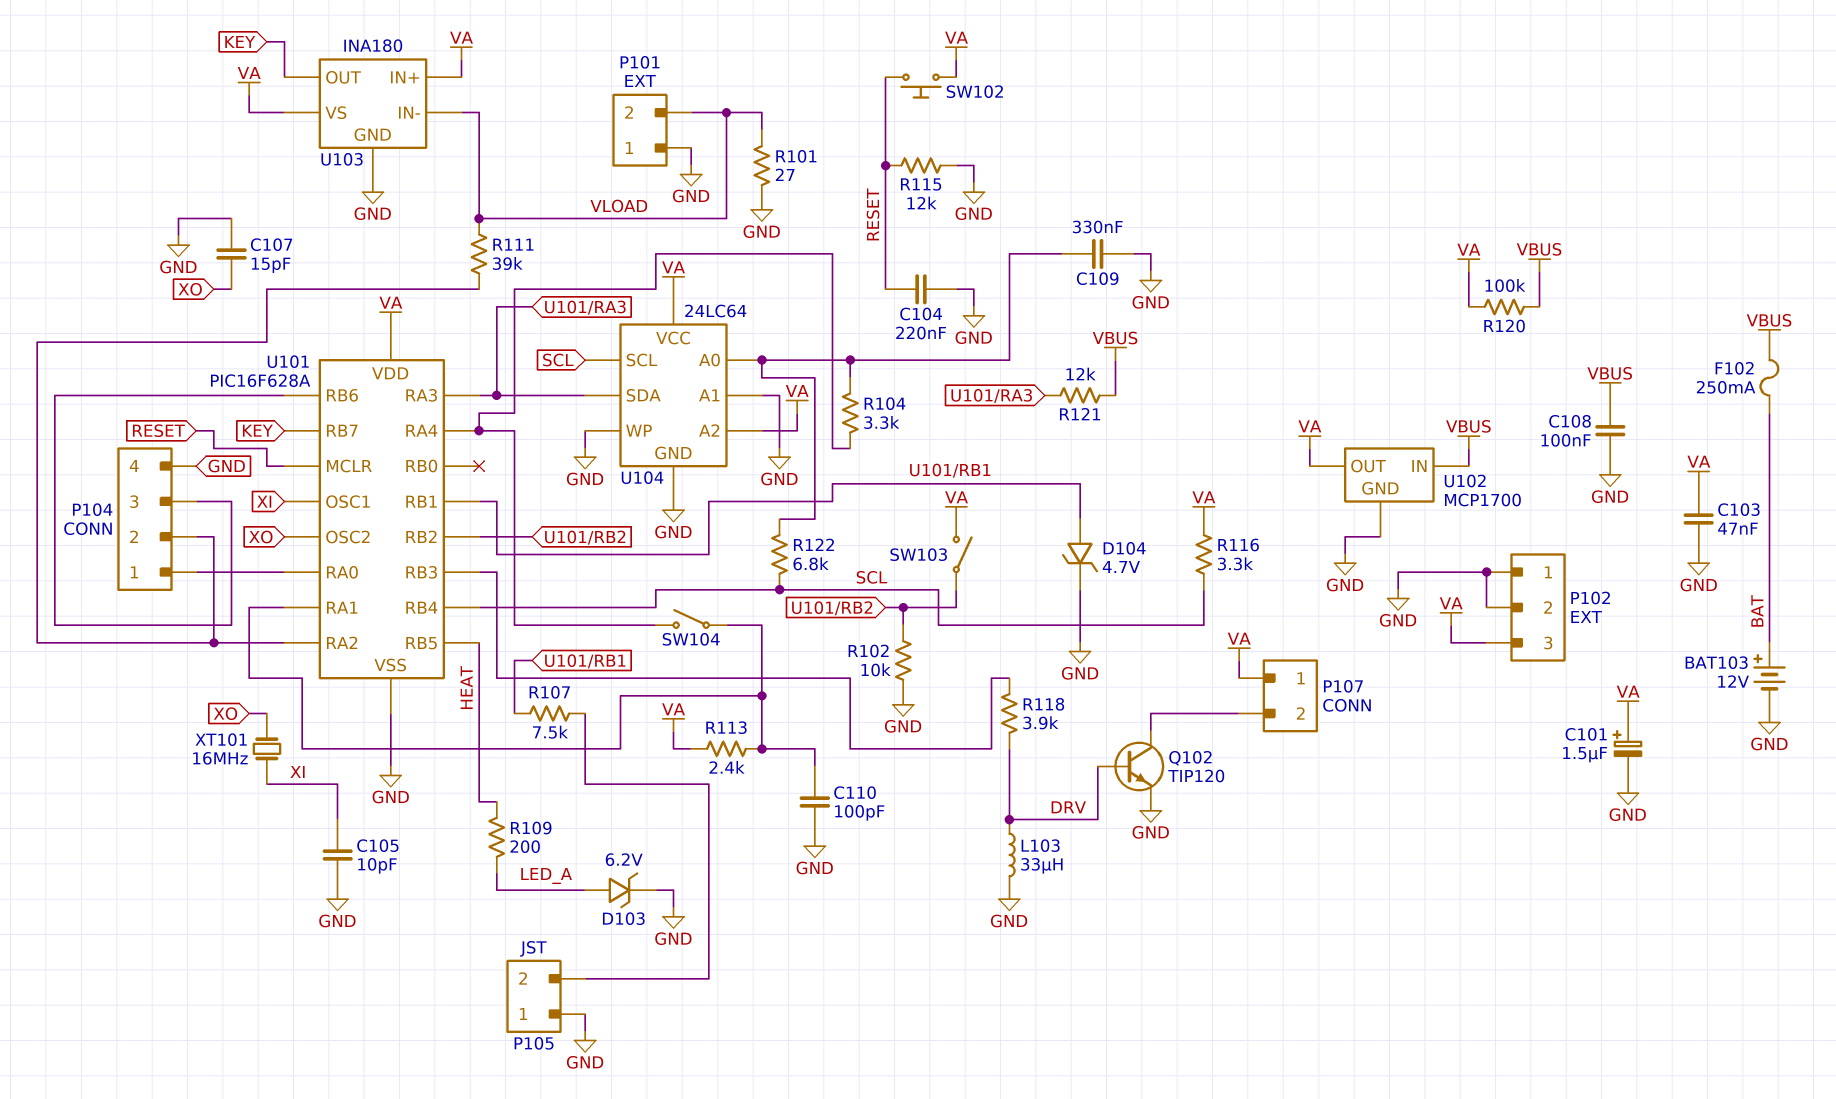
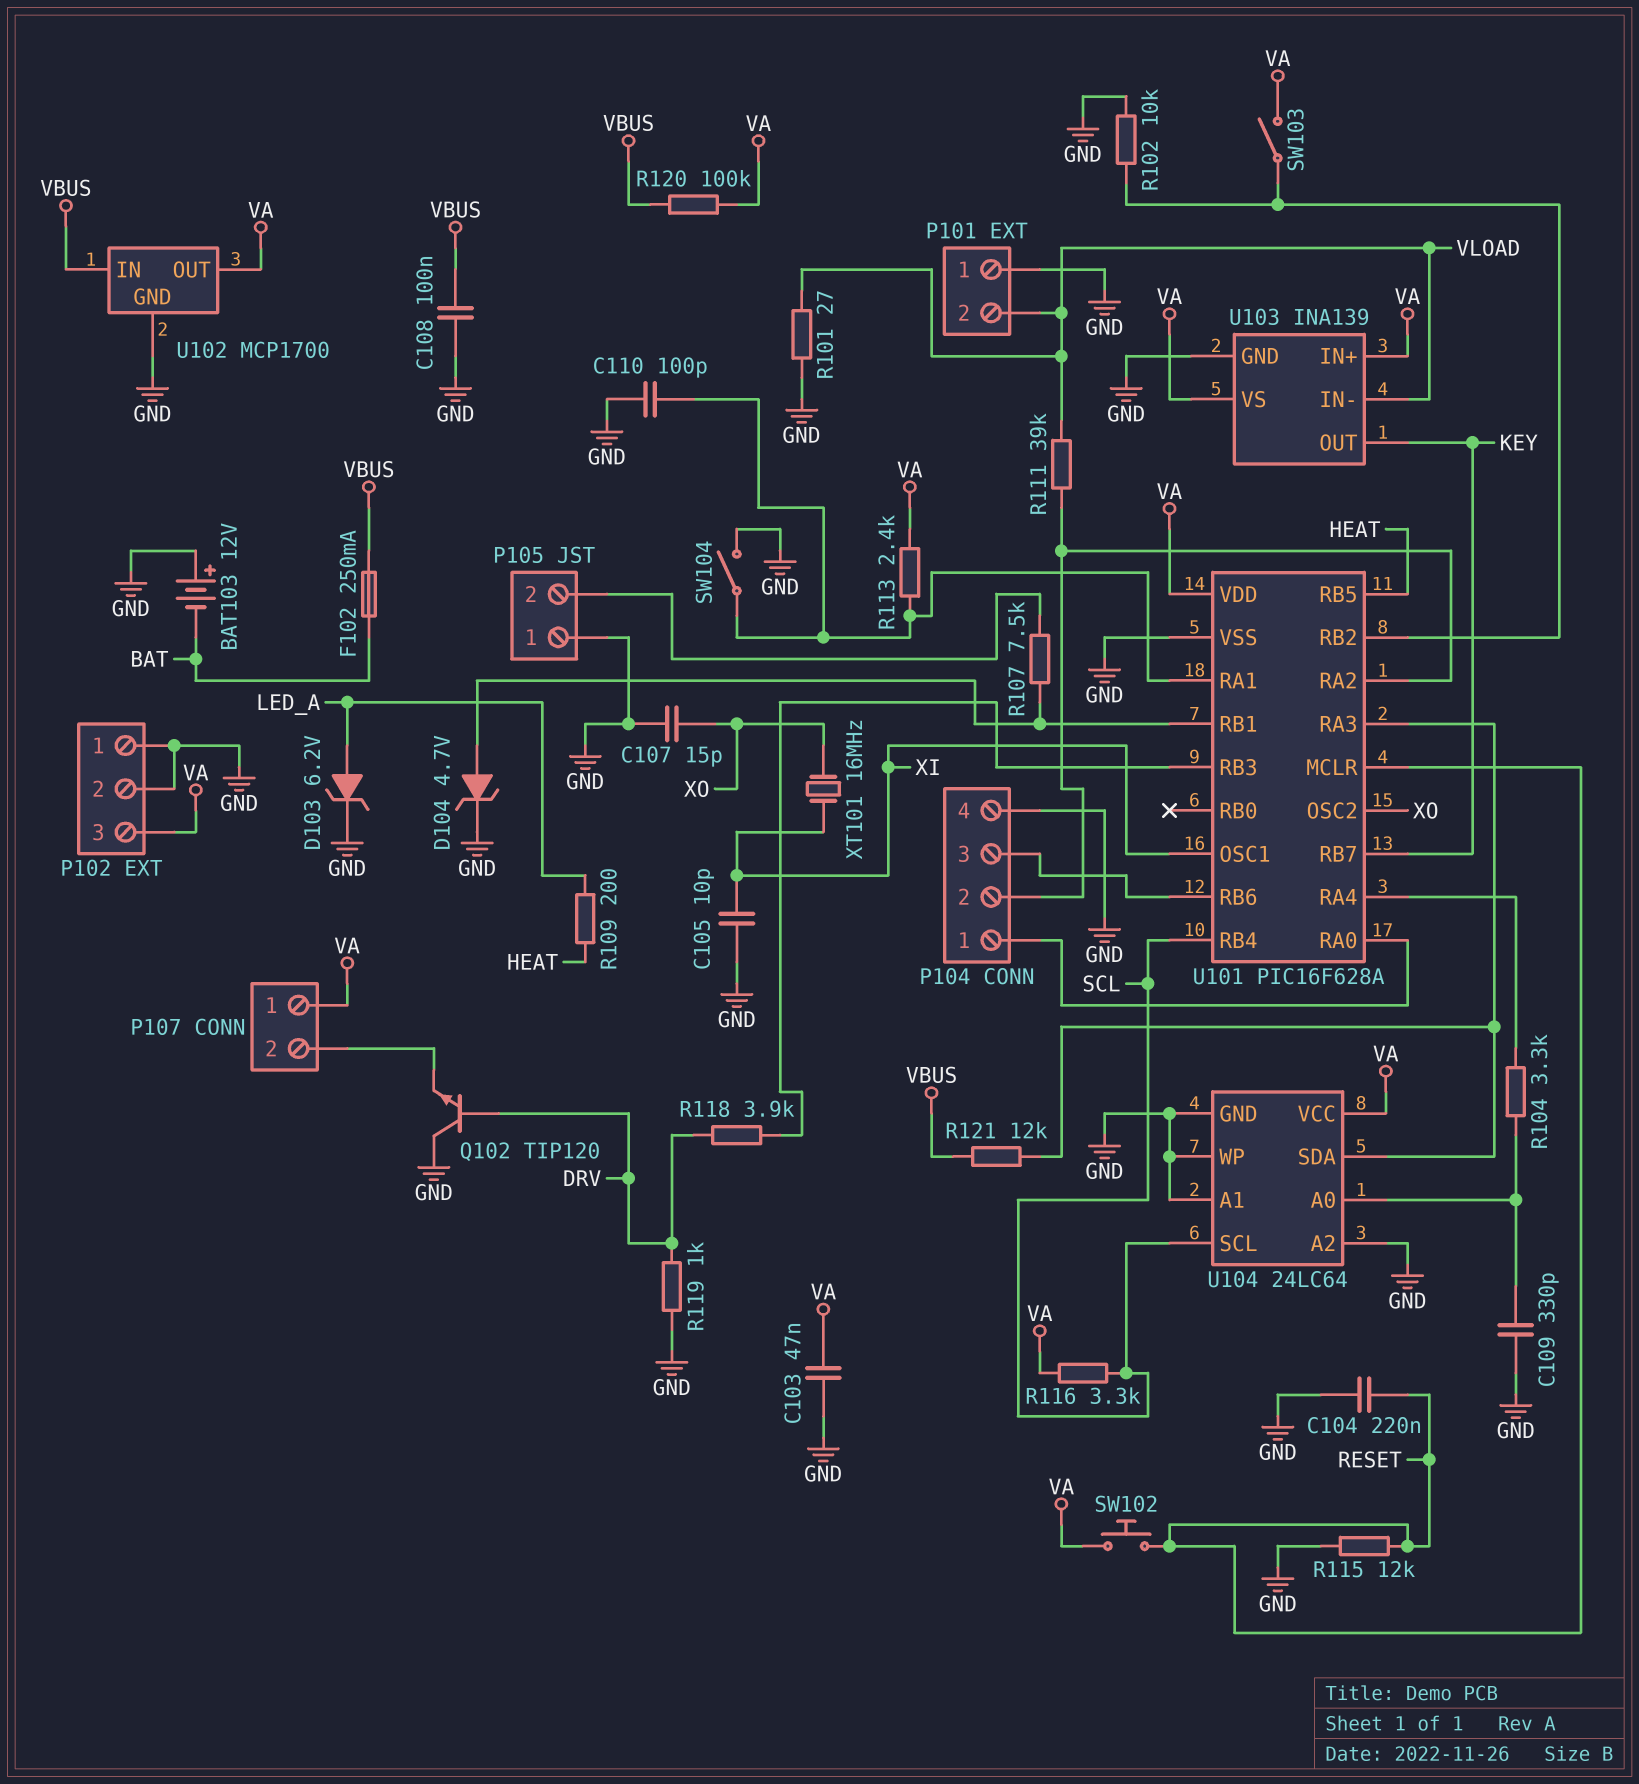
BAT103: 12V (plus BAT, minus GND) -> 12V (plus GND, minus BAT)
C101: 1.5uF (plus VA, minus GND) -> none
C109: 330nF (GND, U104/A0) -> 330pF (GND, U104/A0)
L103: 33uH (DRV, GND) -> none
Q102: NPN TIP120 (B DRV, C P107/2, E GND) -> NPN TIP120 (B DRV, C GND, E P107/2)
R119: none -> 1k (DRV, GND)
R122: 6.8k (SCL, U104/A0) -> none
SW104: switch (U101/RA1, U101/RA4) -> switch (GND, U101/RA1)
U103: INA180 -> INA139
U104 pin A2: VA -> GND

